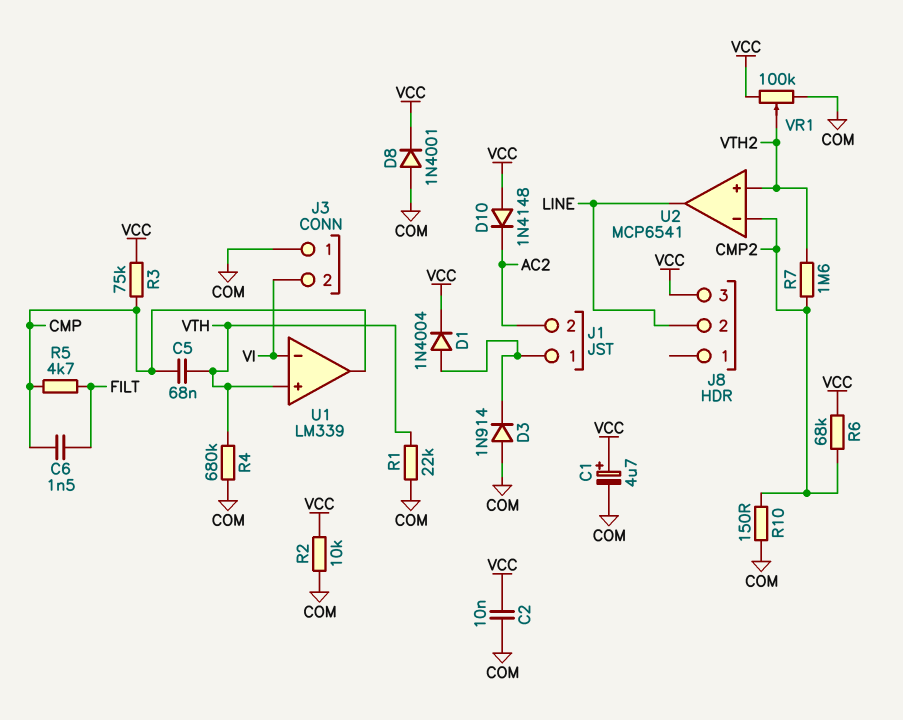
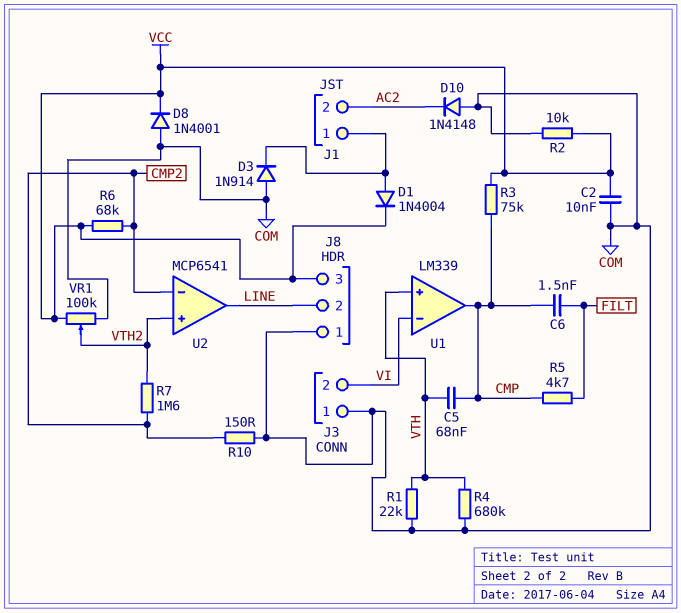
C1: 4.7uF (plus VCC, minus COM) -> none
D10: diode 1N4148 (A VCC, K AC2) -> diode 1N4148 (A COM, K AC2)
J8 pin 1: none -> COM

